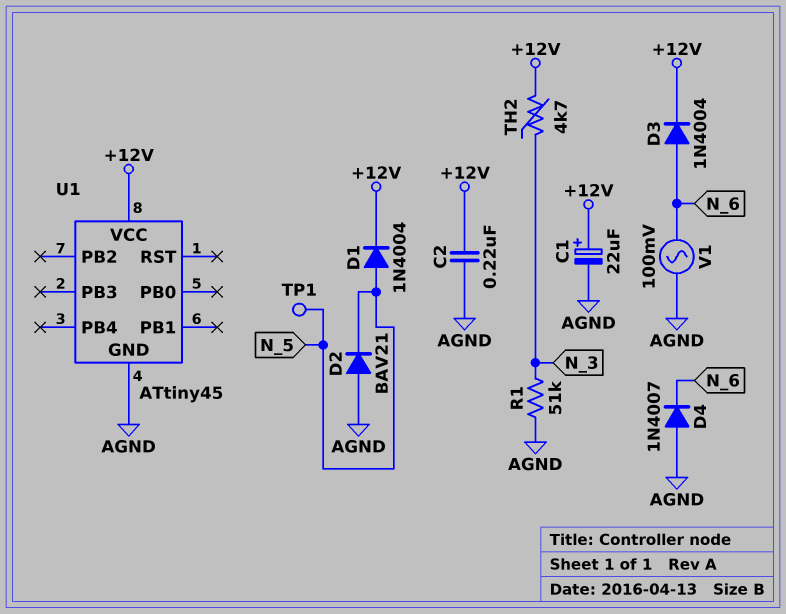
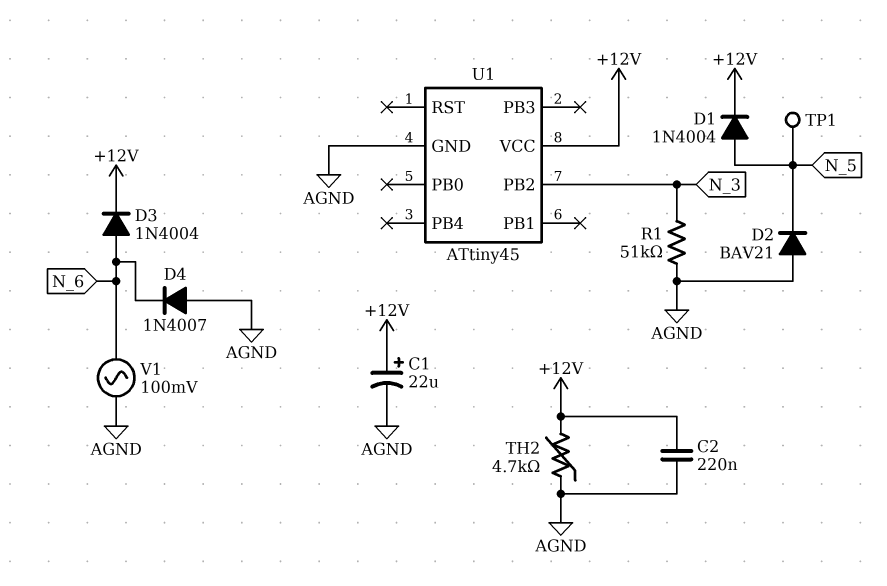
TH2: 4.7k (+12V, N_3) -> 4.7k (+12V, AGND)
U1 pin PB2: none -> N_3

